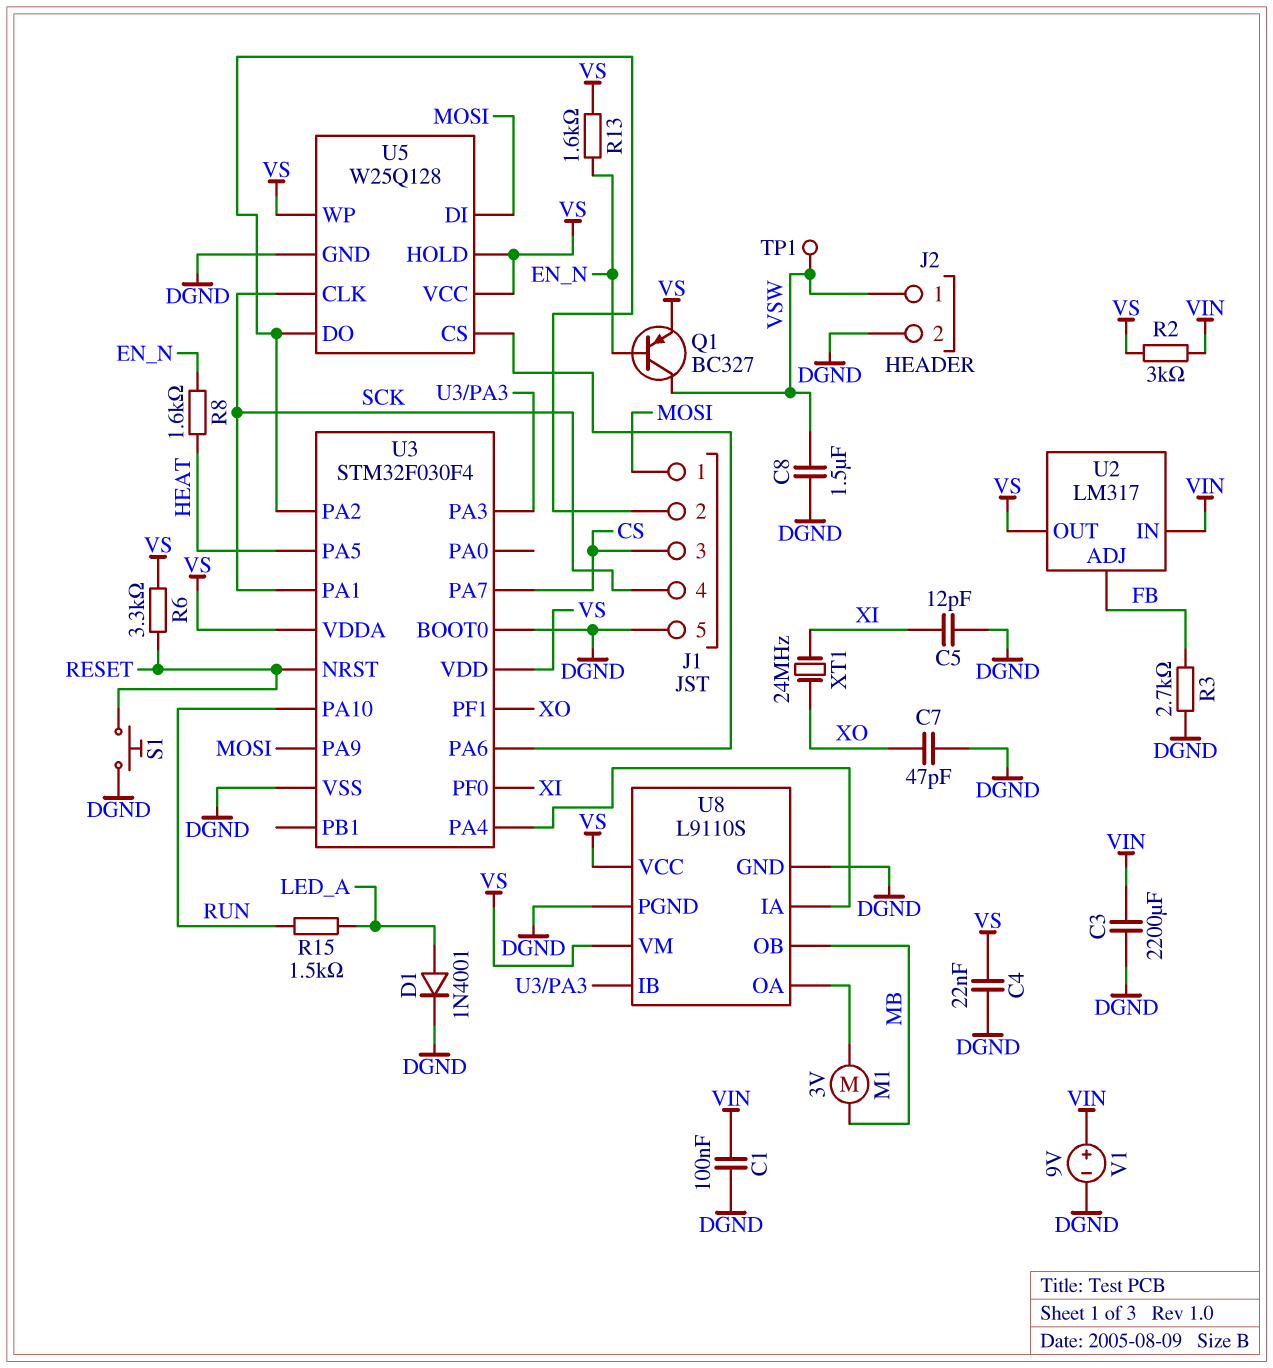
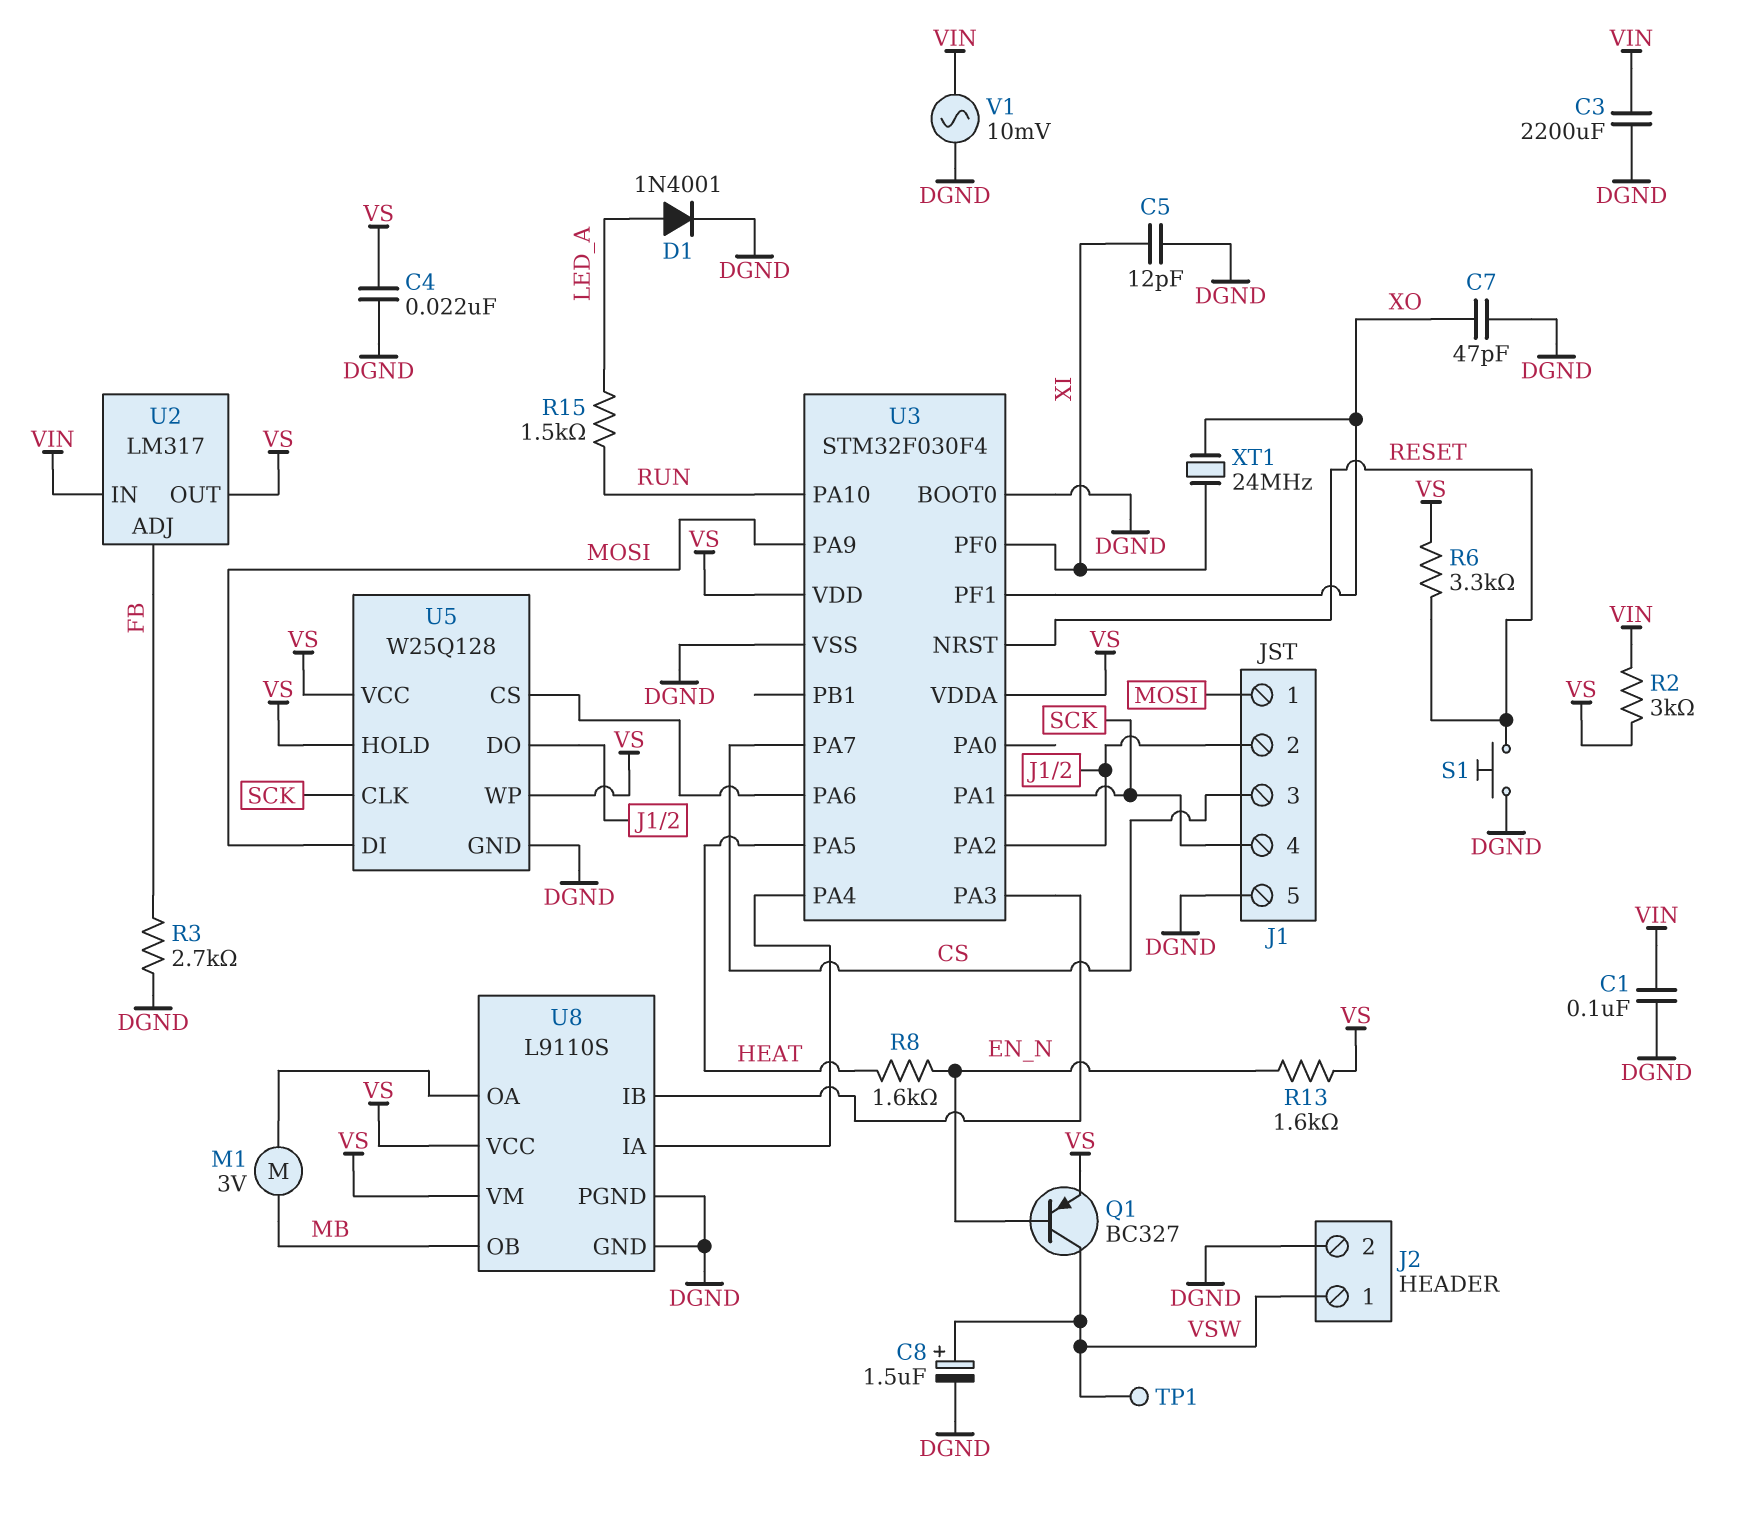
C8: 1.5uF (DGND, VSW) -> 1.5uF (plus VSW, minus DGND)
V1: 9V (plus VIN, minus DGND) -> AC 10mV (DGND, VIN)

